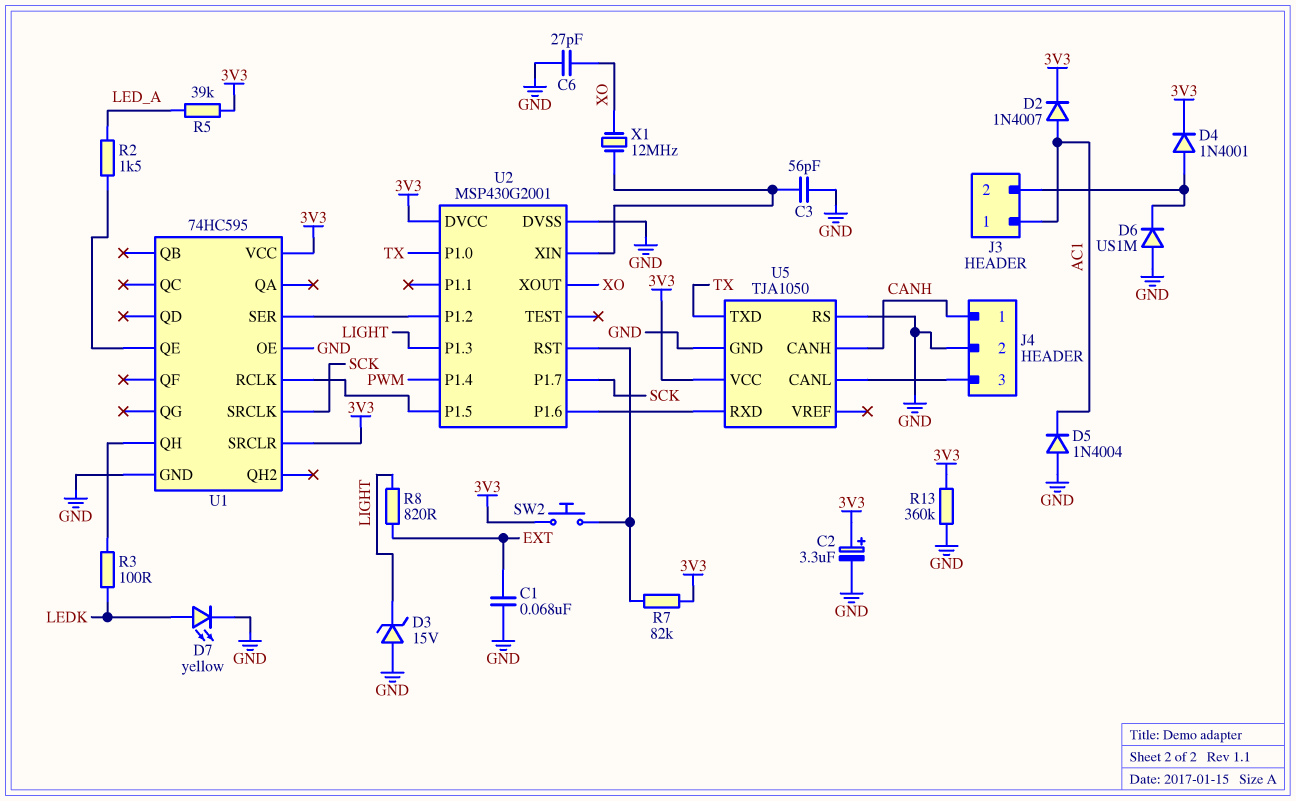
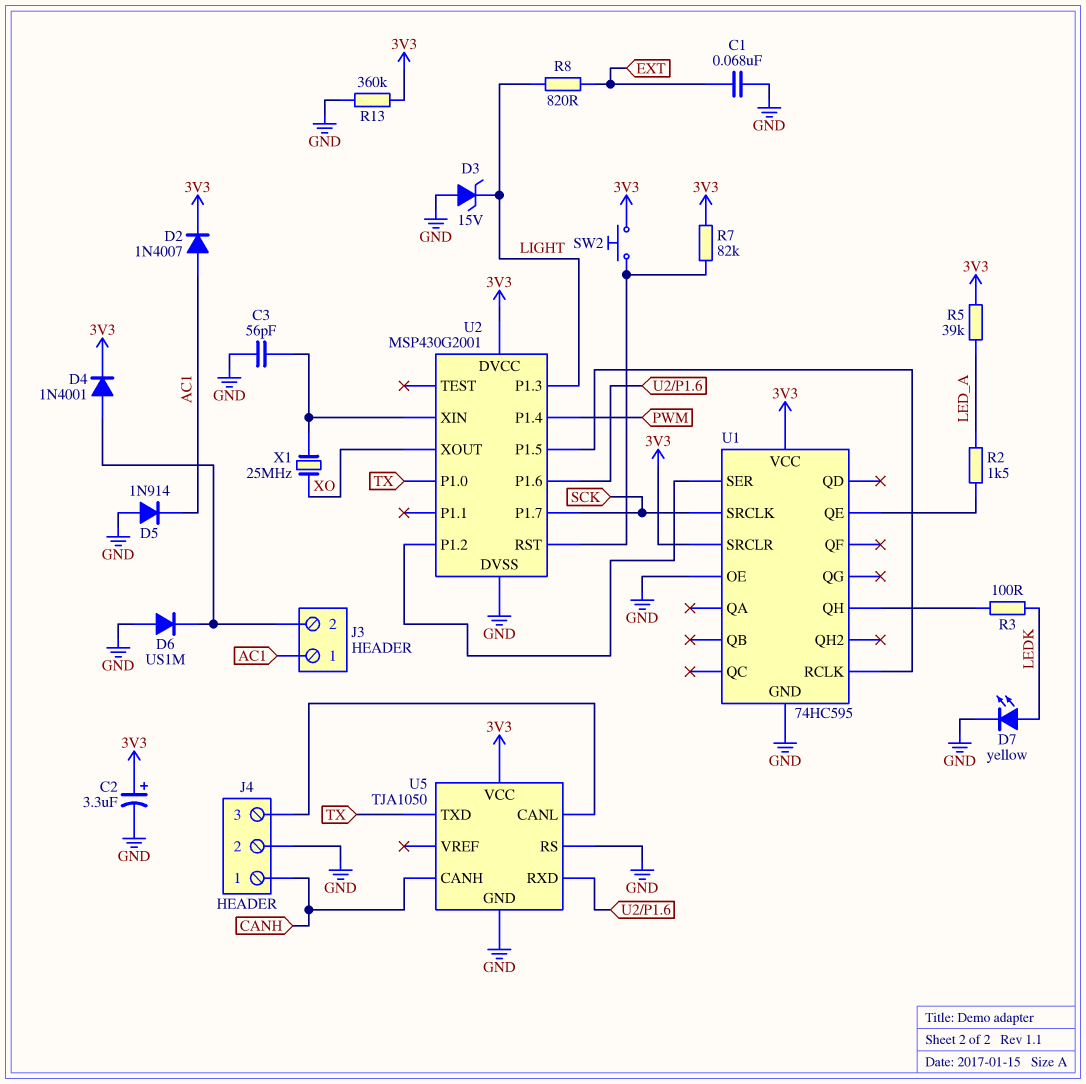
C6: 27pF (GND, XO) -> none
D5: diode 1N4004 (A GND, K AC1) -> diode 1N914 (A GND, K AC1)
X1: 12MHz (U2/XIN, XO) -> 25MHz (U2/XIN, XO)

